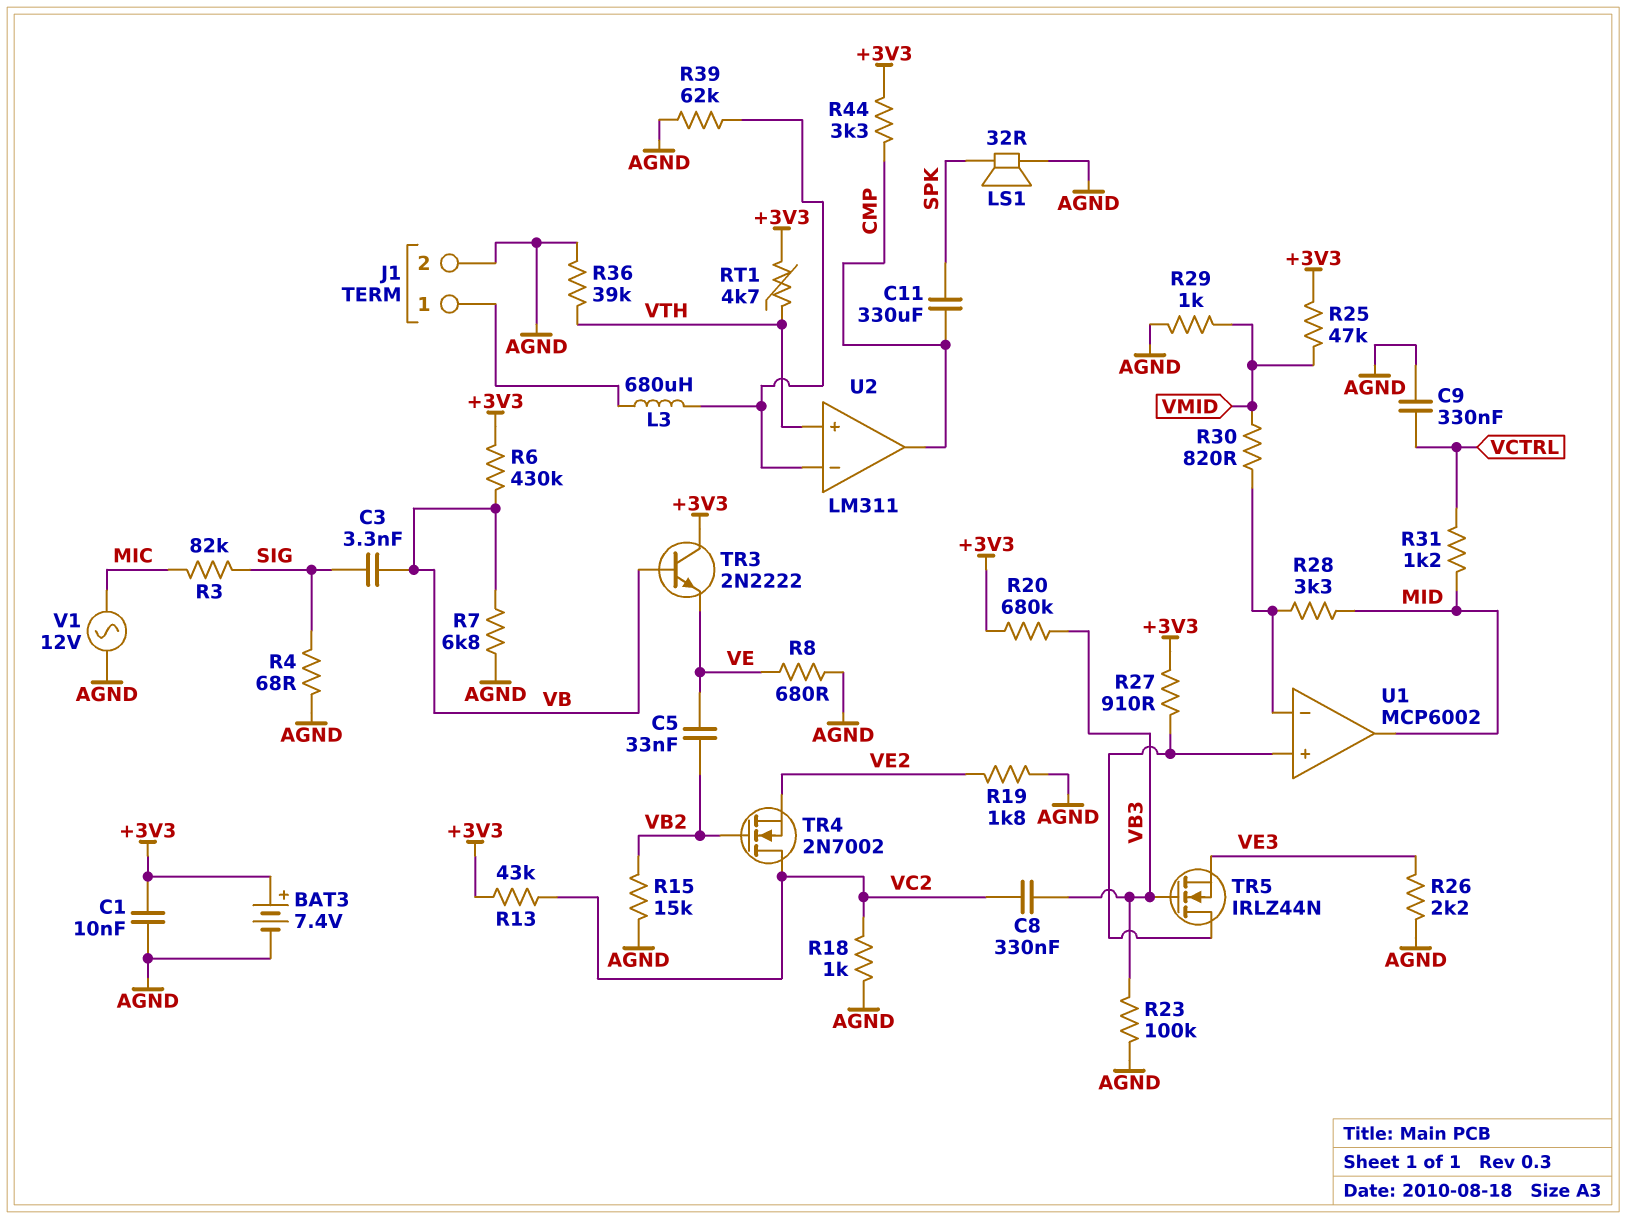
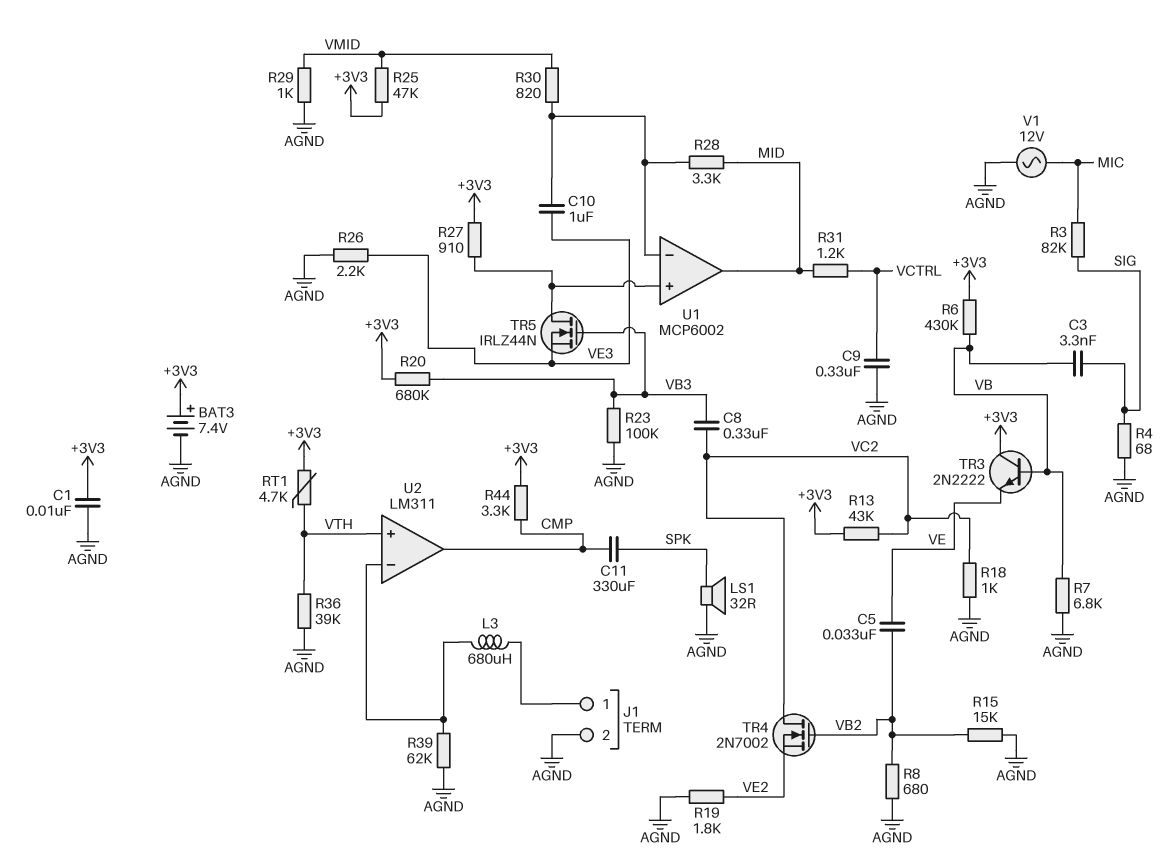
C10: none -> 1uF (U1/in-, VE3)
R8: 680 (AGND, VE) -> 680 (AGND, VB2)

